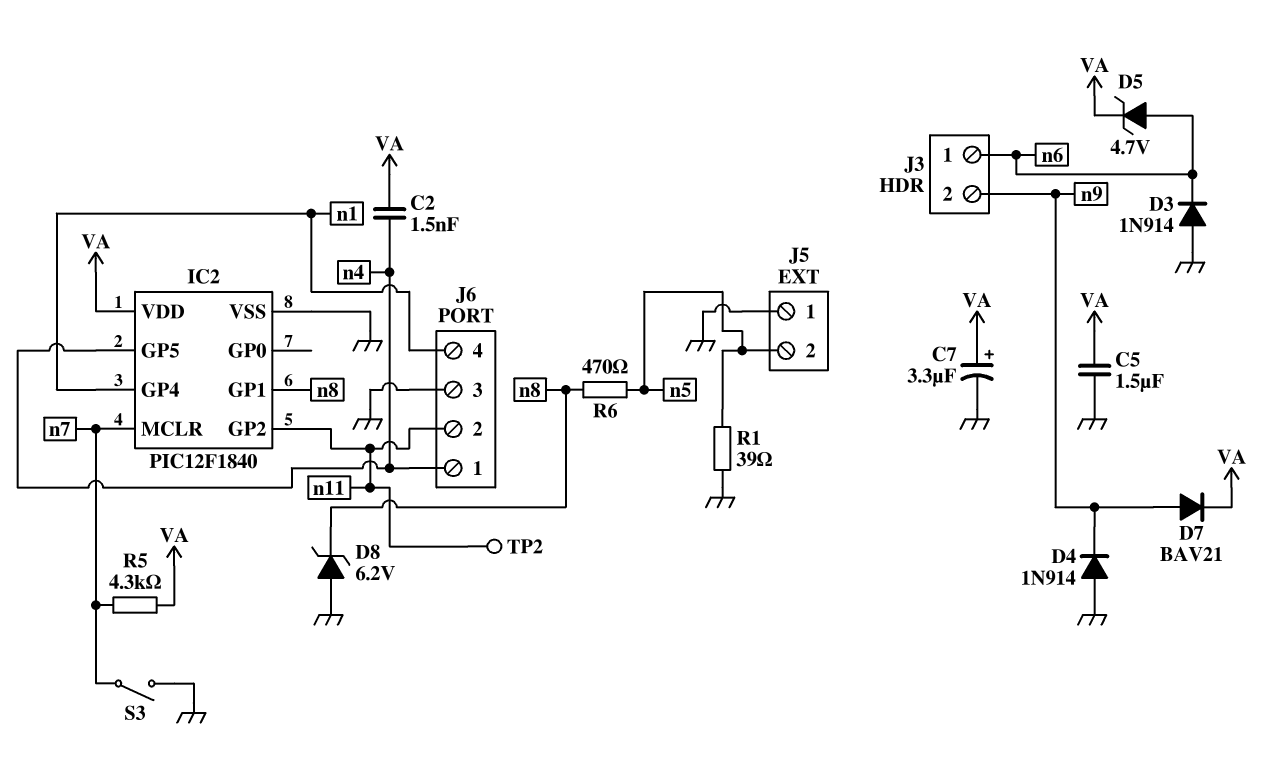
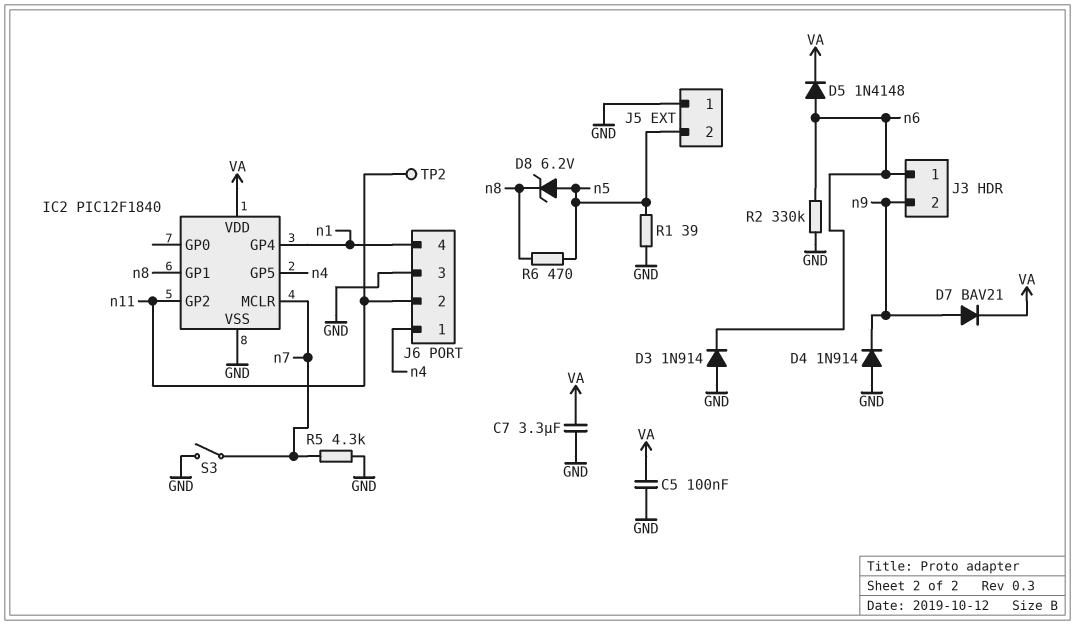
C2: 1.5nF (VA, n4) -> none
C5: 1.5uF (GND, VA) -> 100nF (GND, VA)
C7: 3.3uF (plus VA, minus GND) -> 3.3uF (GND, VA)
D5: zener 4.7V (A n6, K VA) -> diode 1N4148 (A n6, K VA)
D8: zener 6.2V (A GND, K n8) -> zener 6.2V (A n5, K n8)
R2: none -> 330k (GND, n6)
R5: 4.3k (VA, n7) -> 4.3k (GND, n7)

